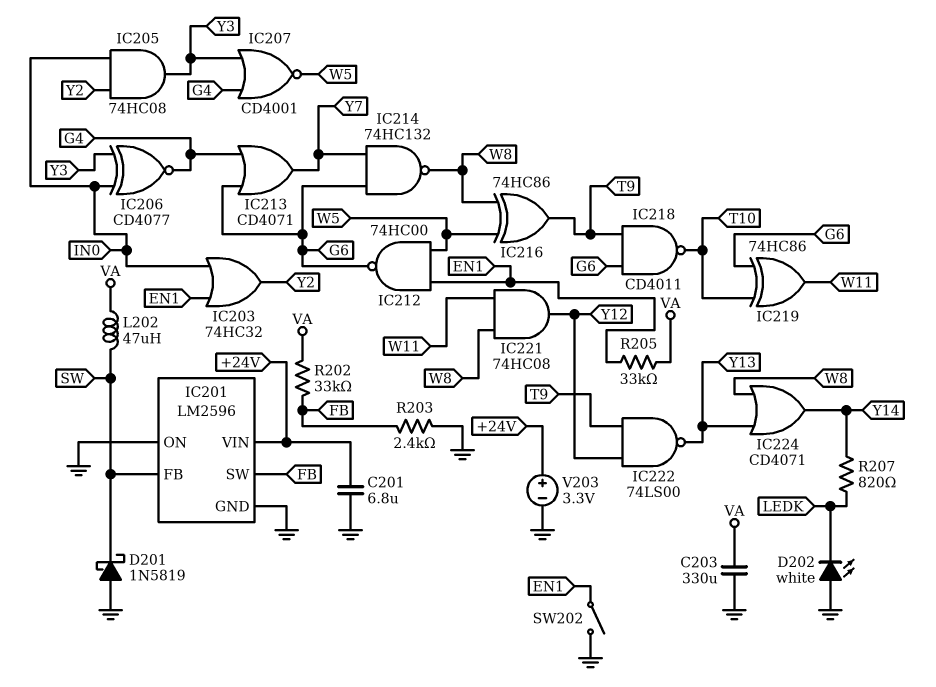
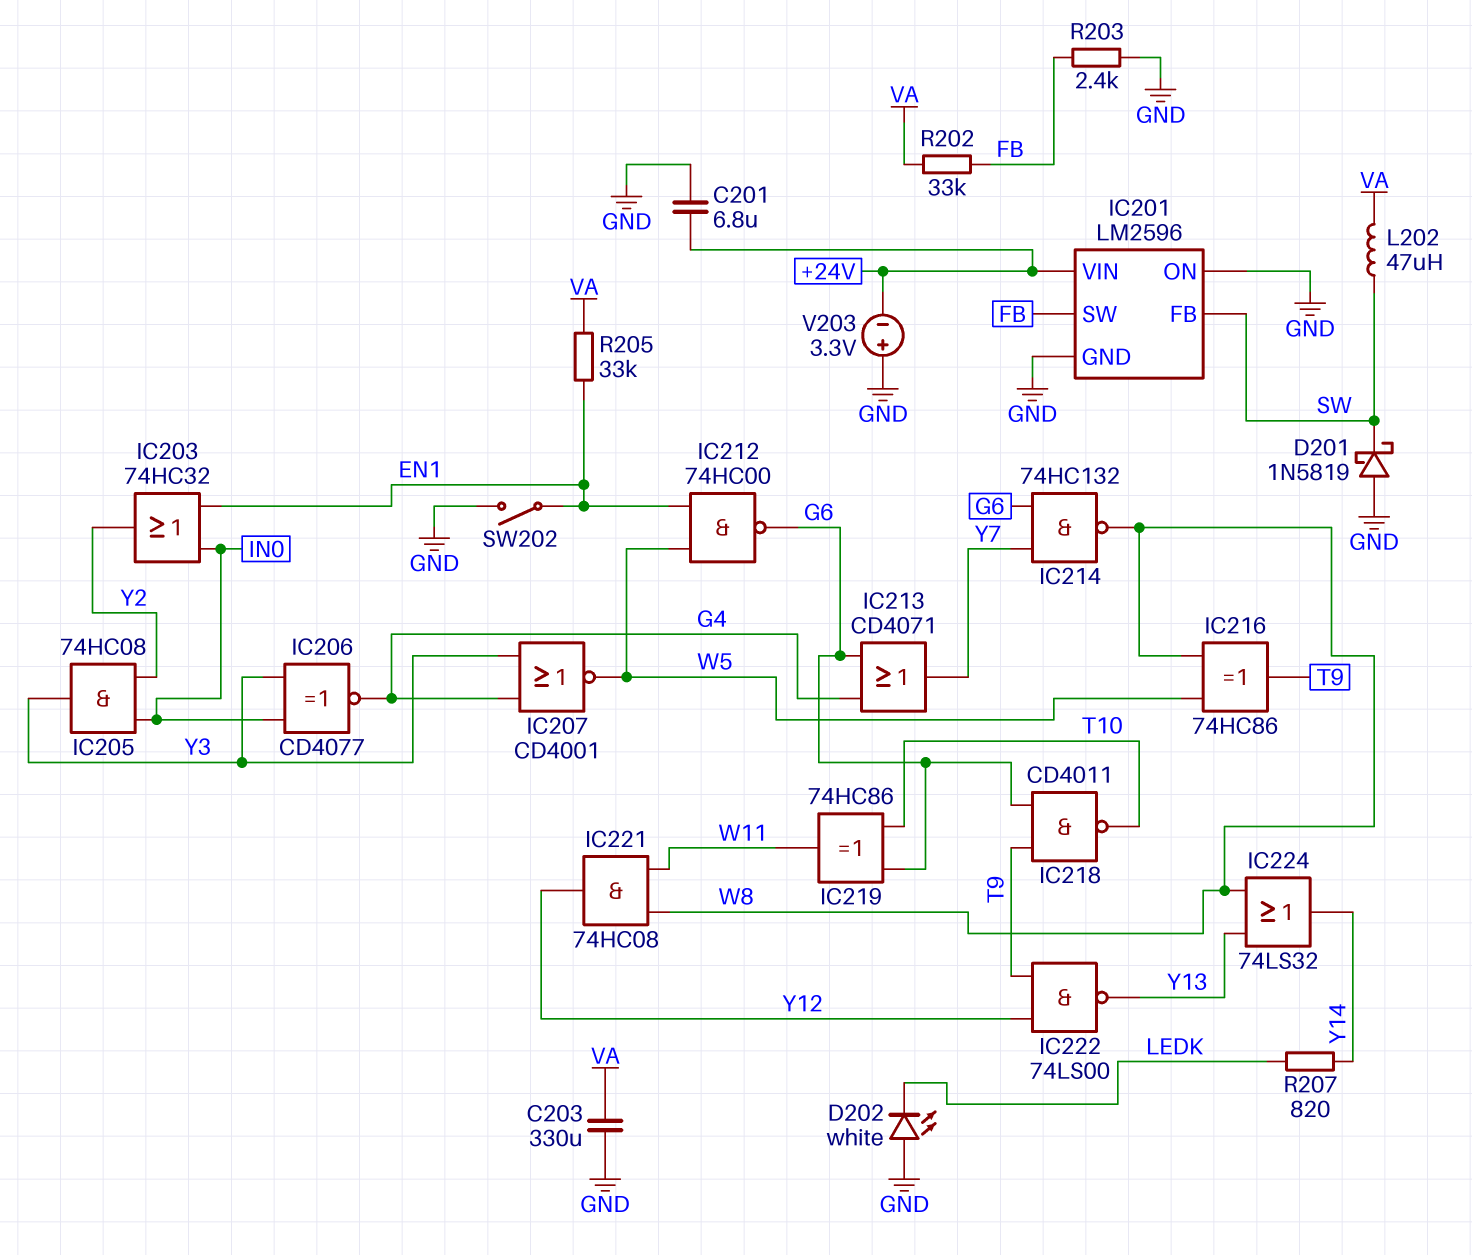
IC224: OR CD4071 (in W8, in Y13, out Y14) -> OR 74LS32 (in W8, in Y13, out Y14)
V203: 3.3V (plus +24V, minus GND) -> 3.3V (plus GND, minus +24V)

